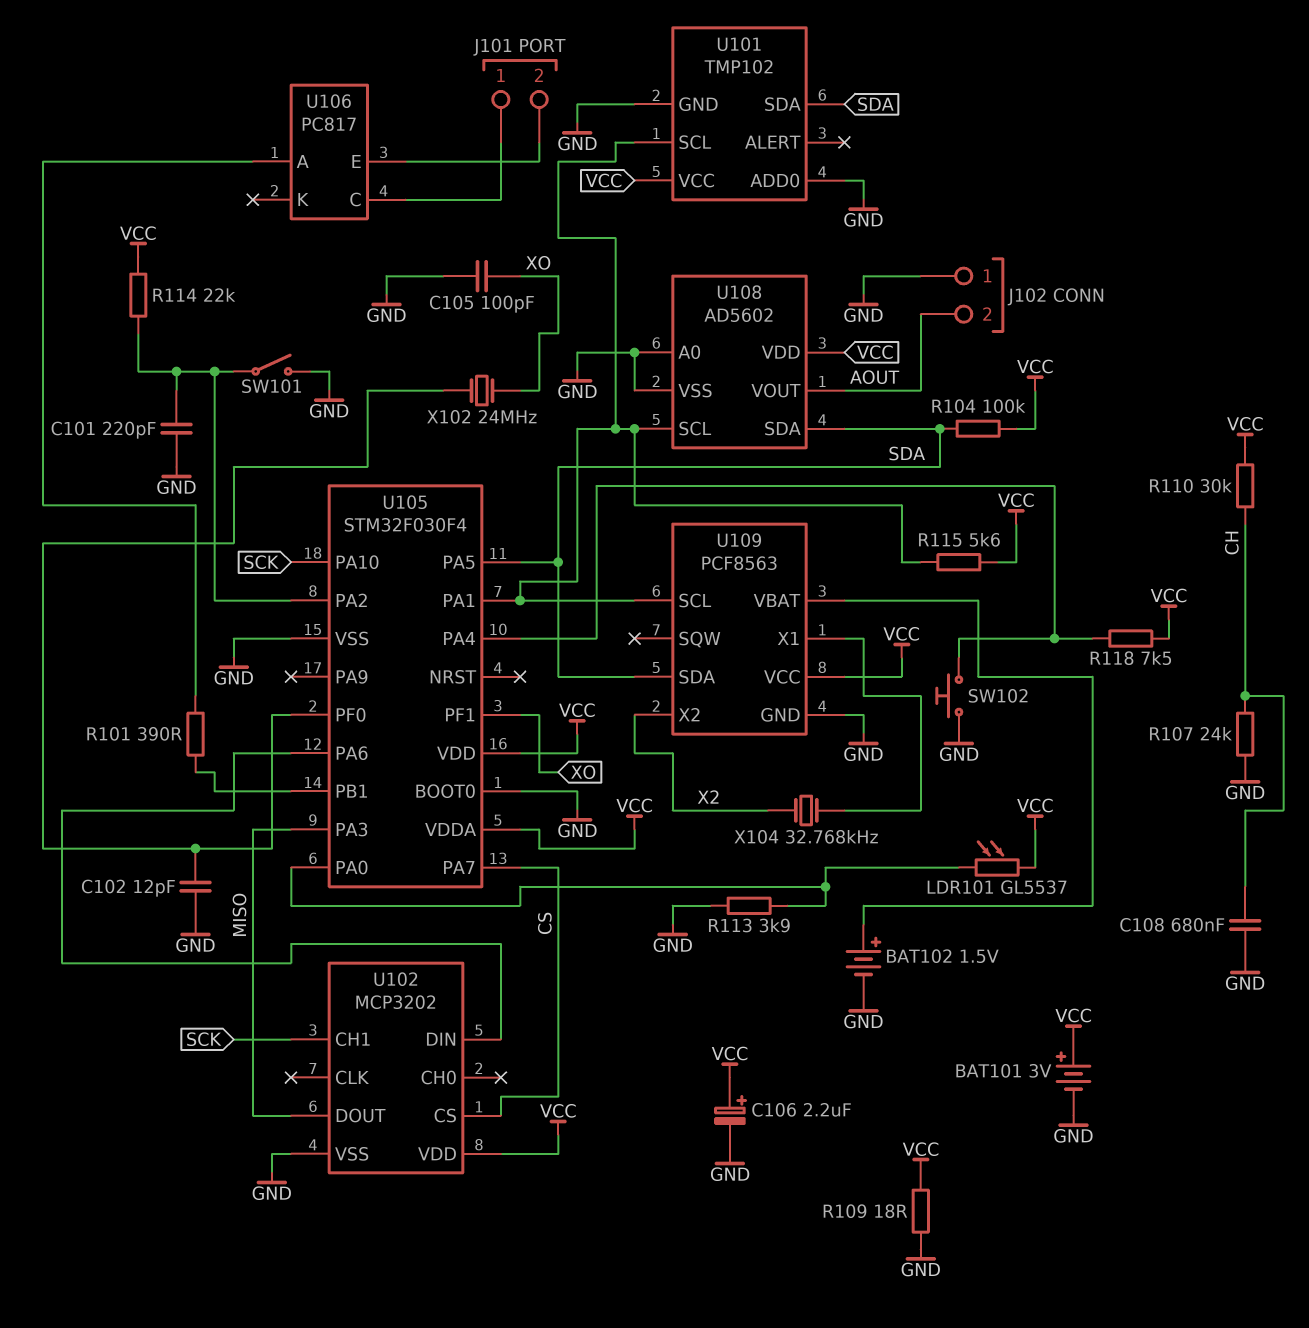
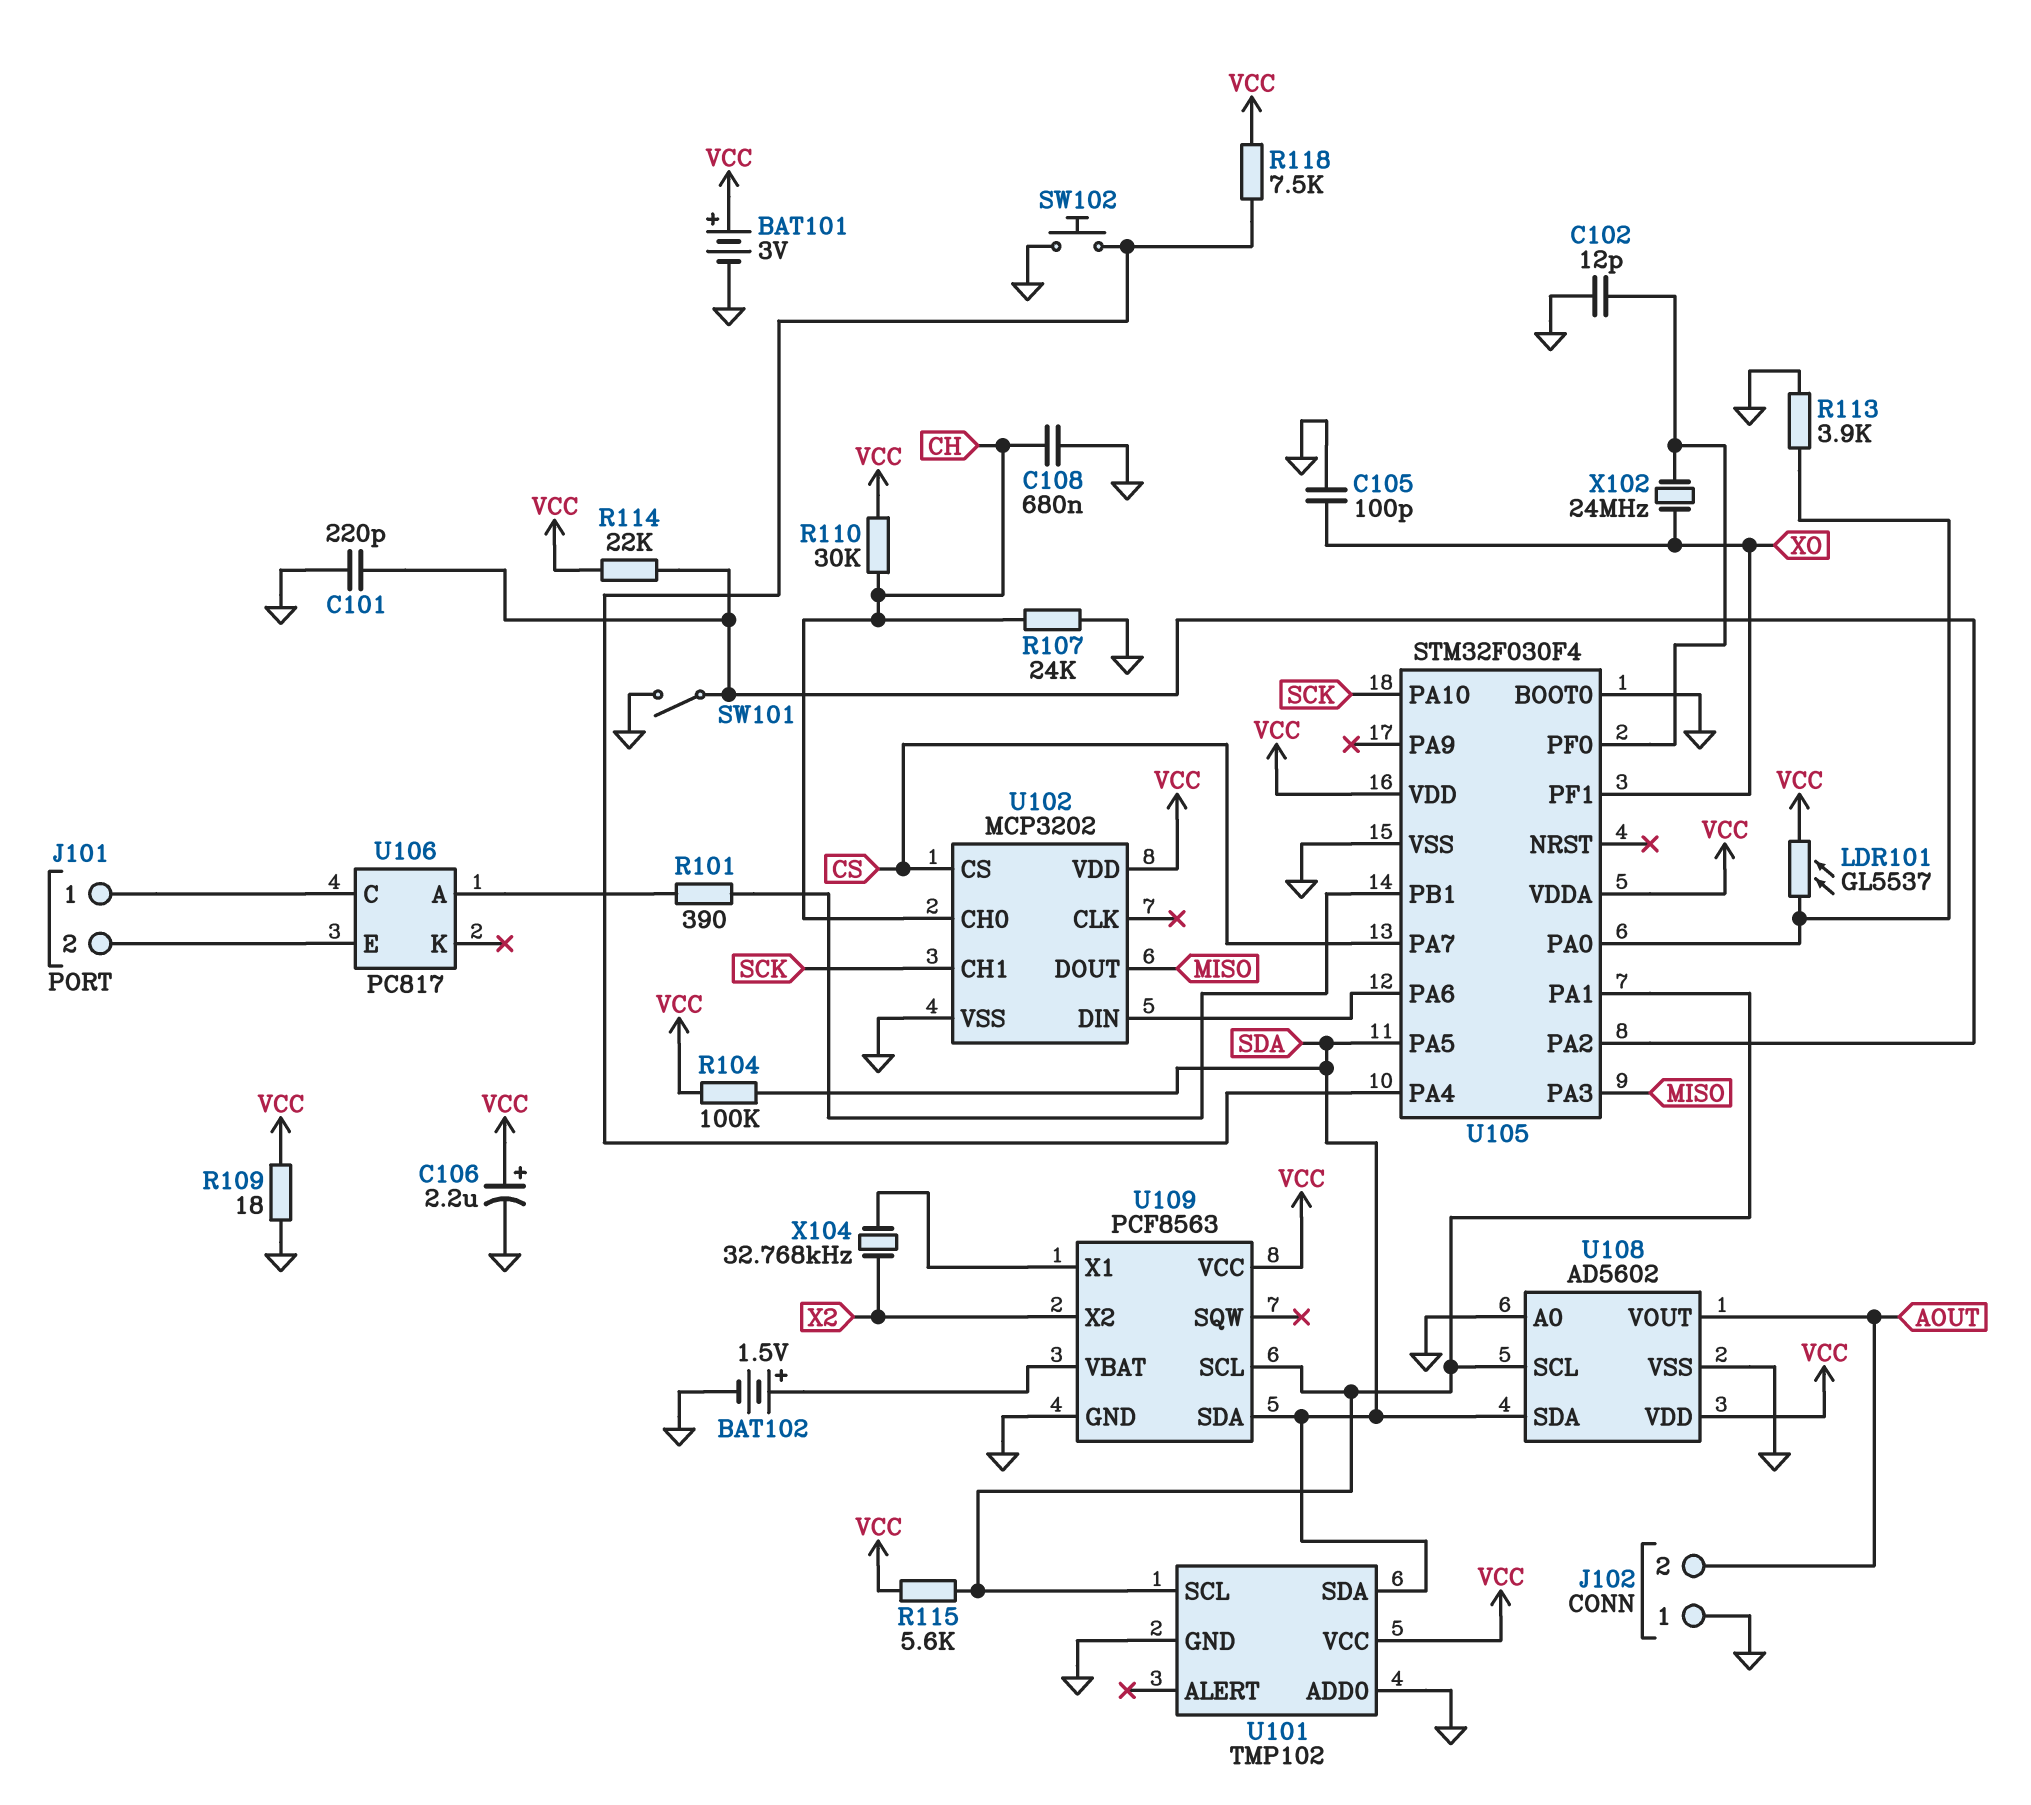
U102 pin CH0: none -> CH

